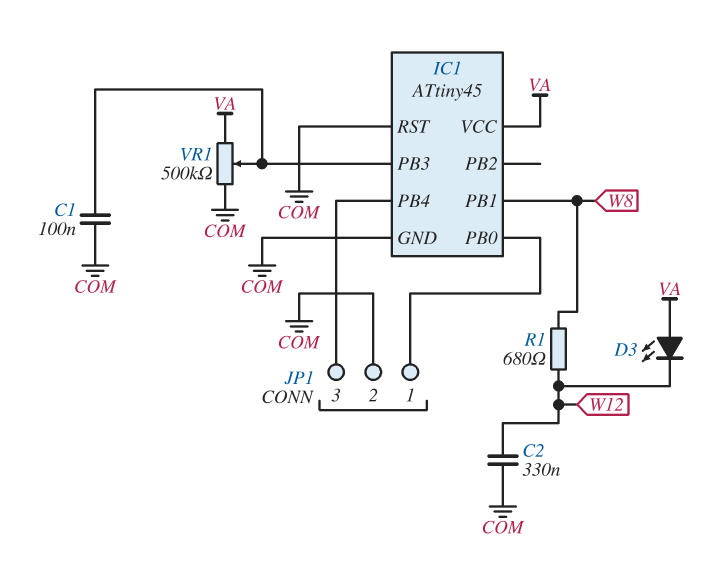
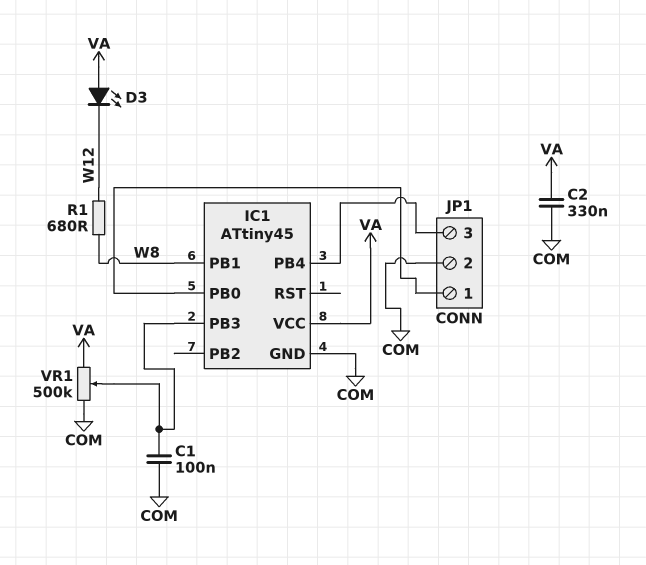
C2: 330nF (COM, W12) -> 330nF (COM, VA)
IC1 pin RST: COM -> none

